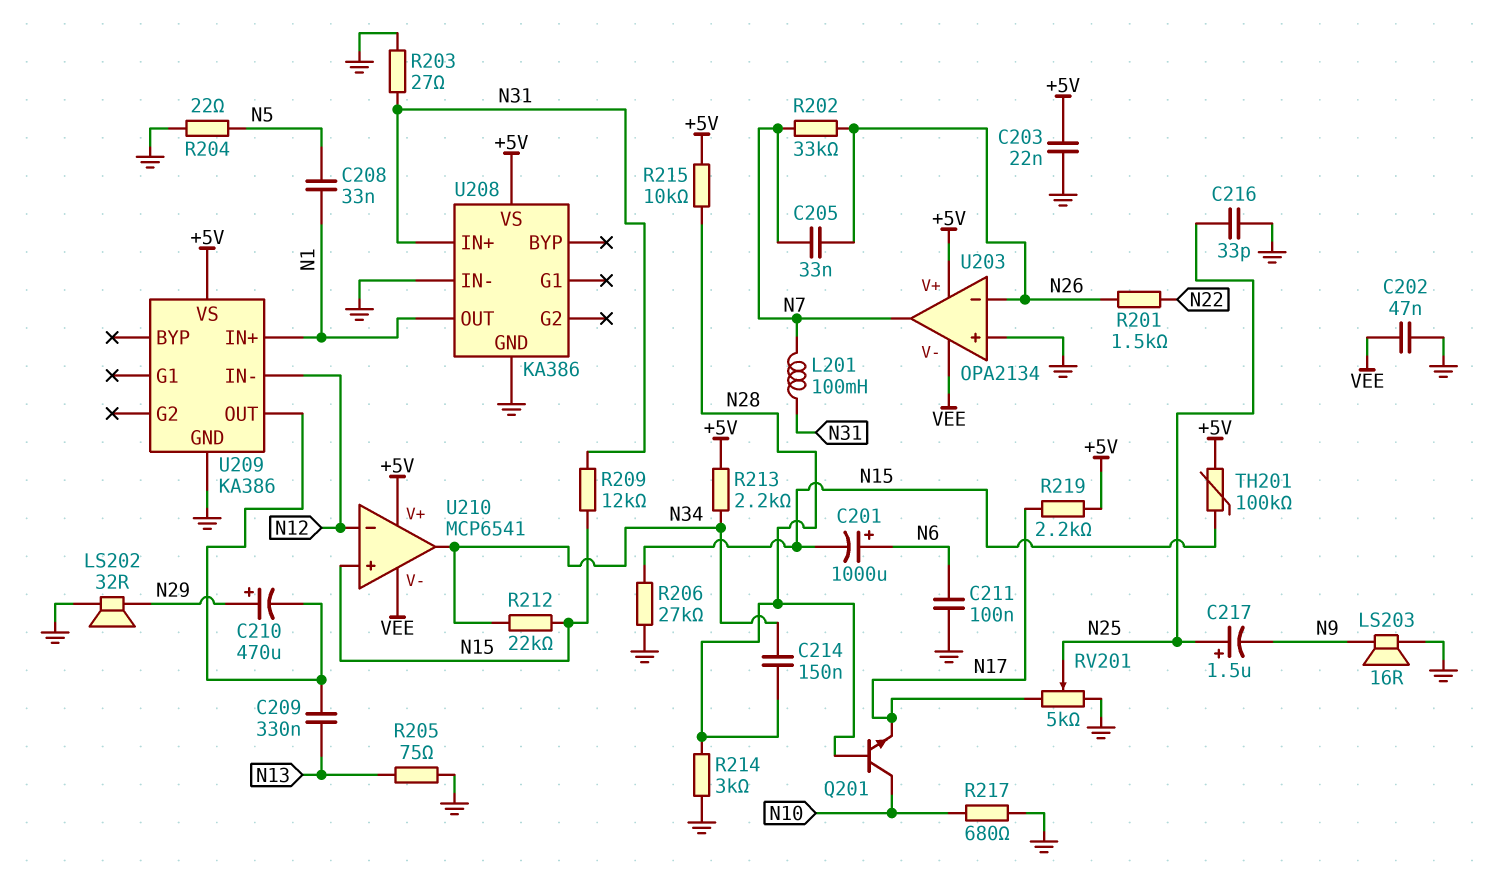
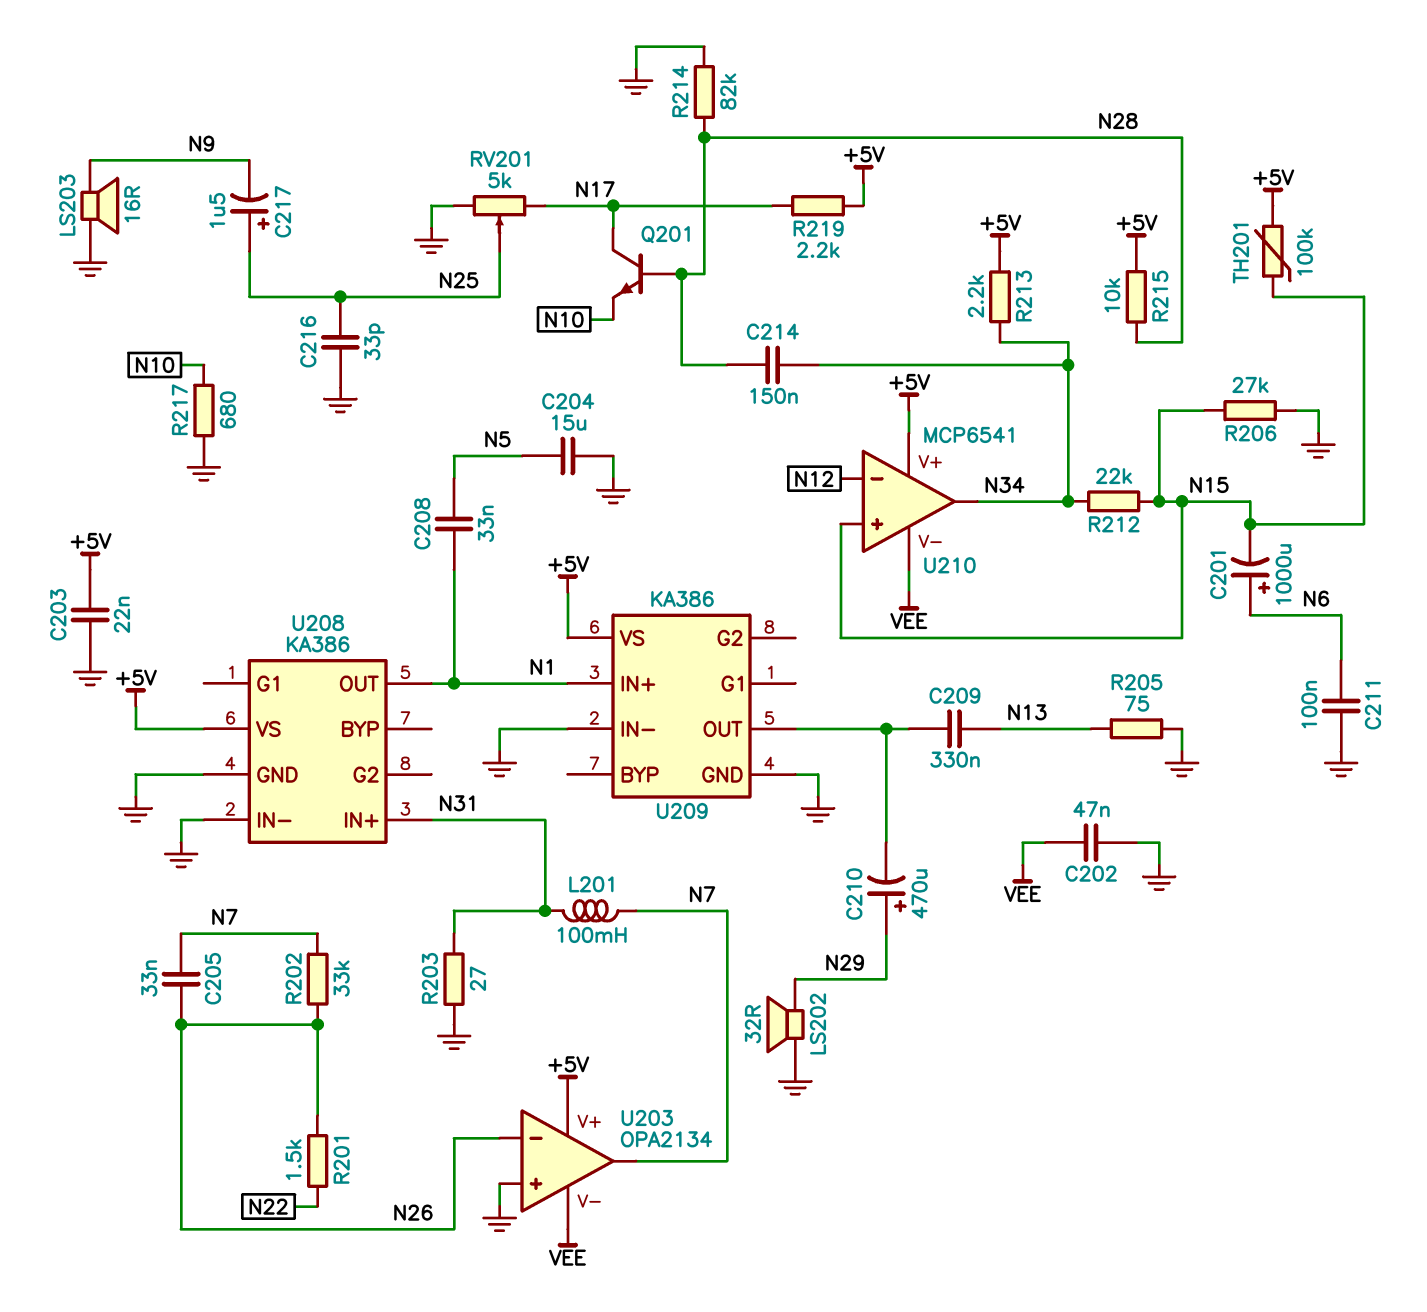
C204: none -> 15uF (GND, N5)
Q201: NPN (B N28, C N10, E N17) -> NPN (B N28, C N17, E N10)
R204: 22 (GND, N5) -> none
R209: 12k (N15, N31) -> none
R214: 3k (GND, N28) -> 82k (GND, N28)
U209 pin IN-: N12 -> GND

